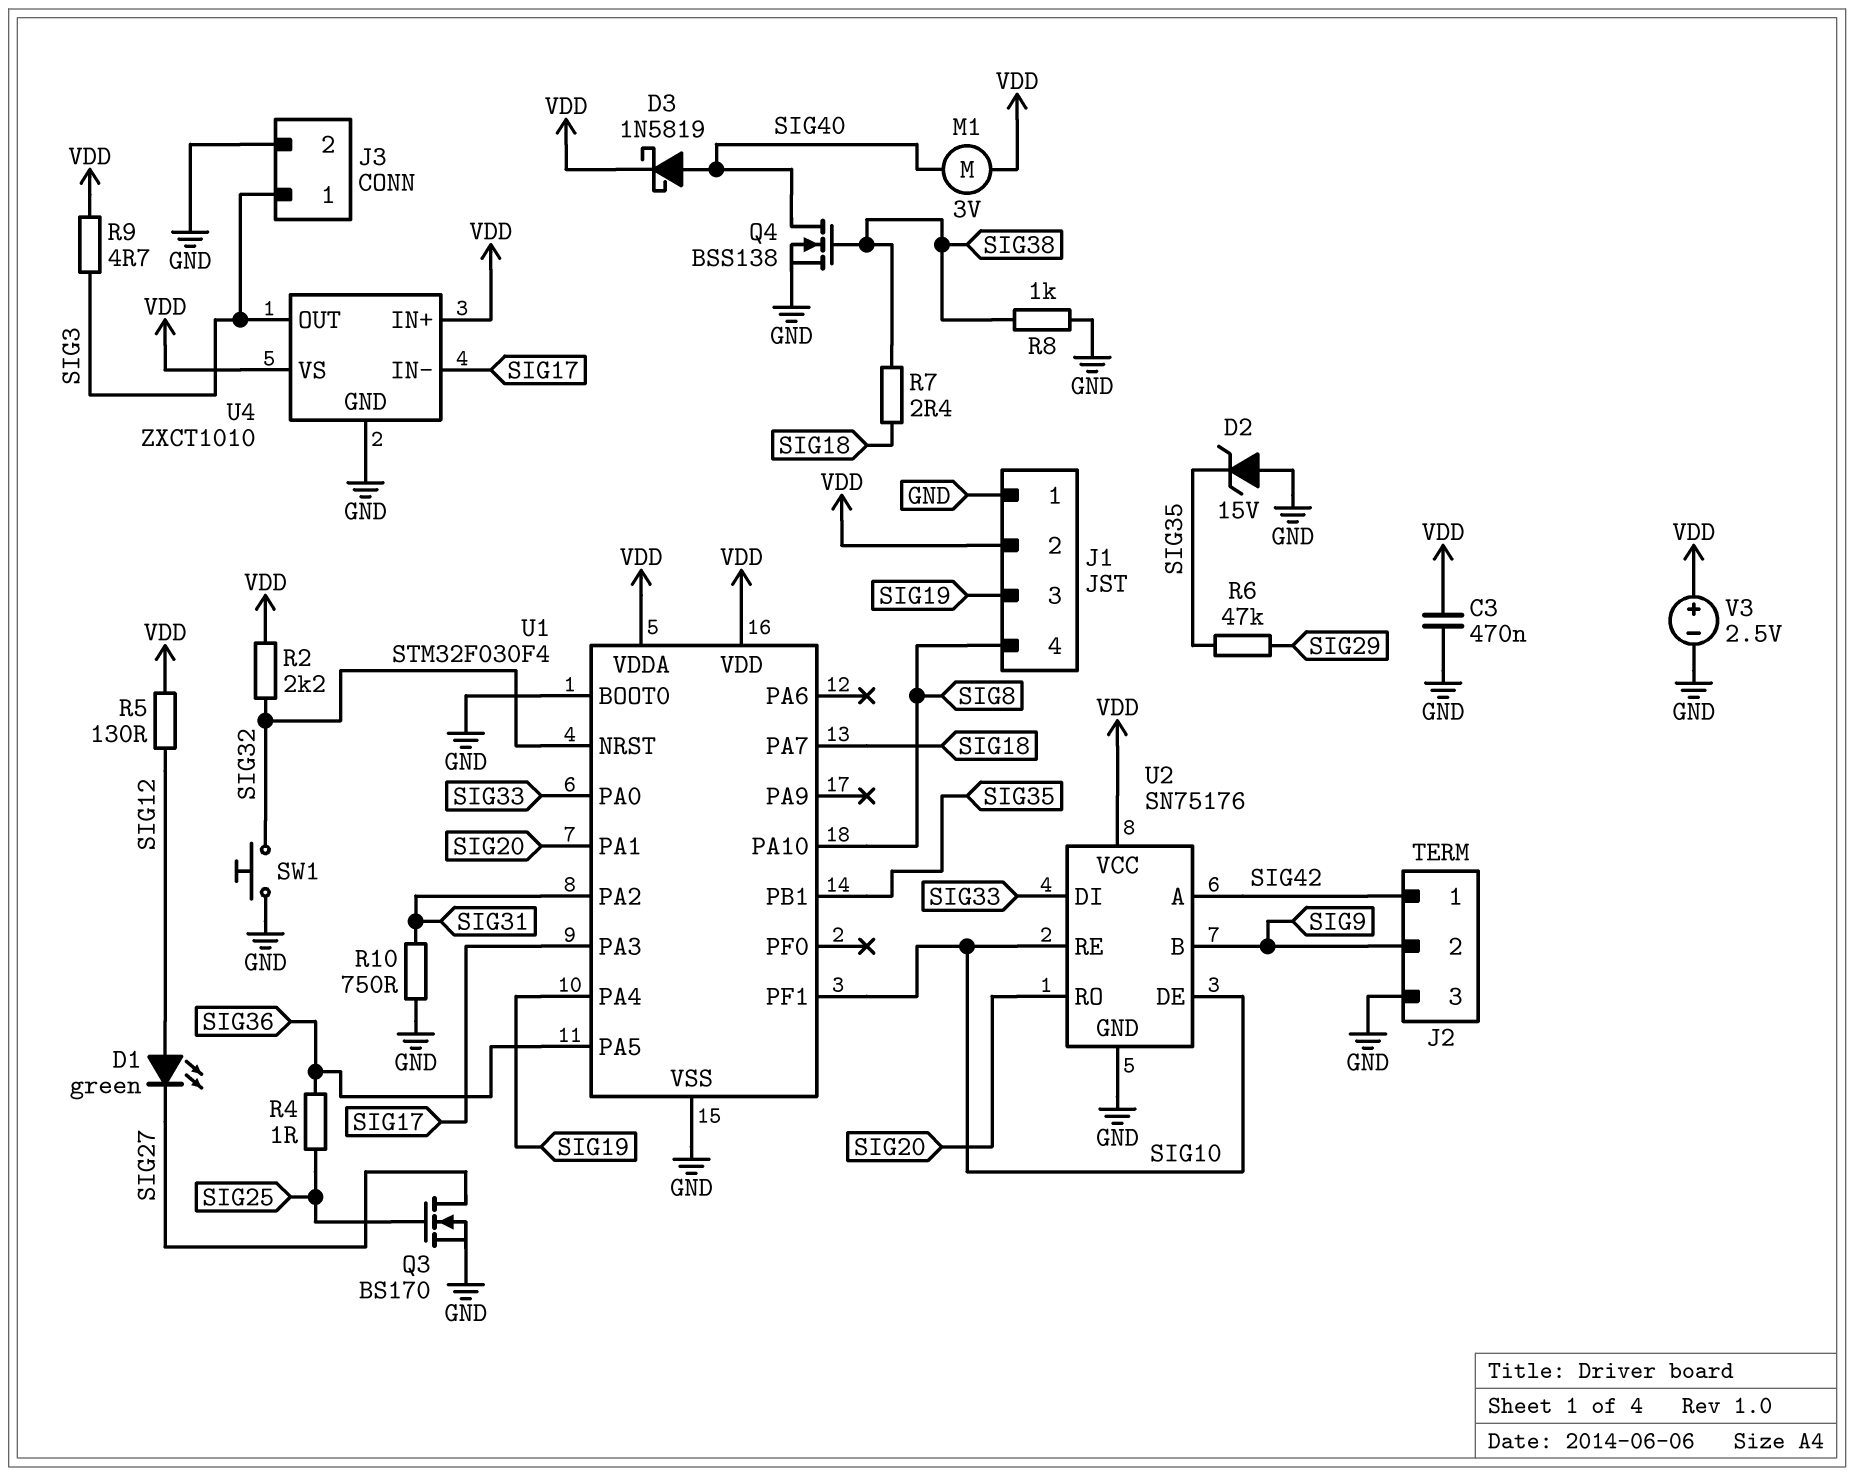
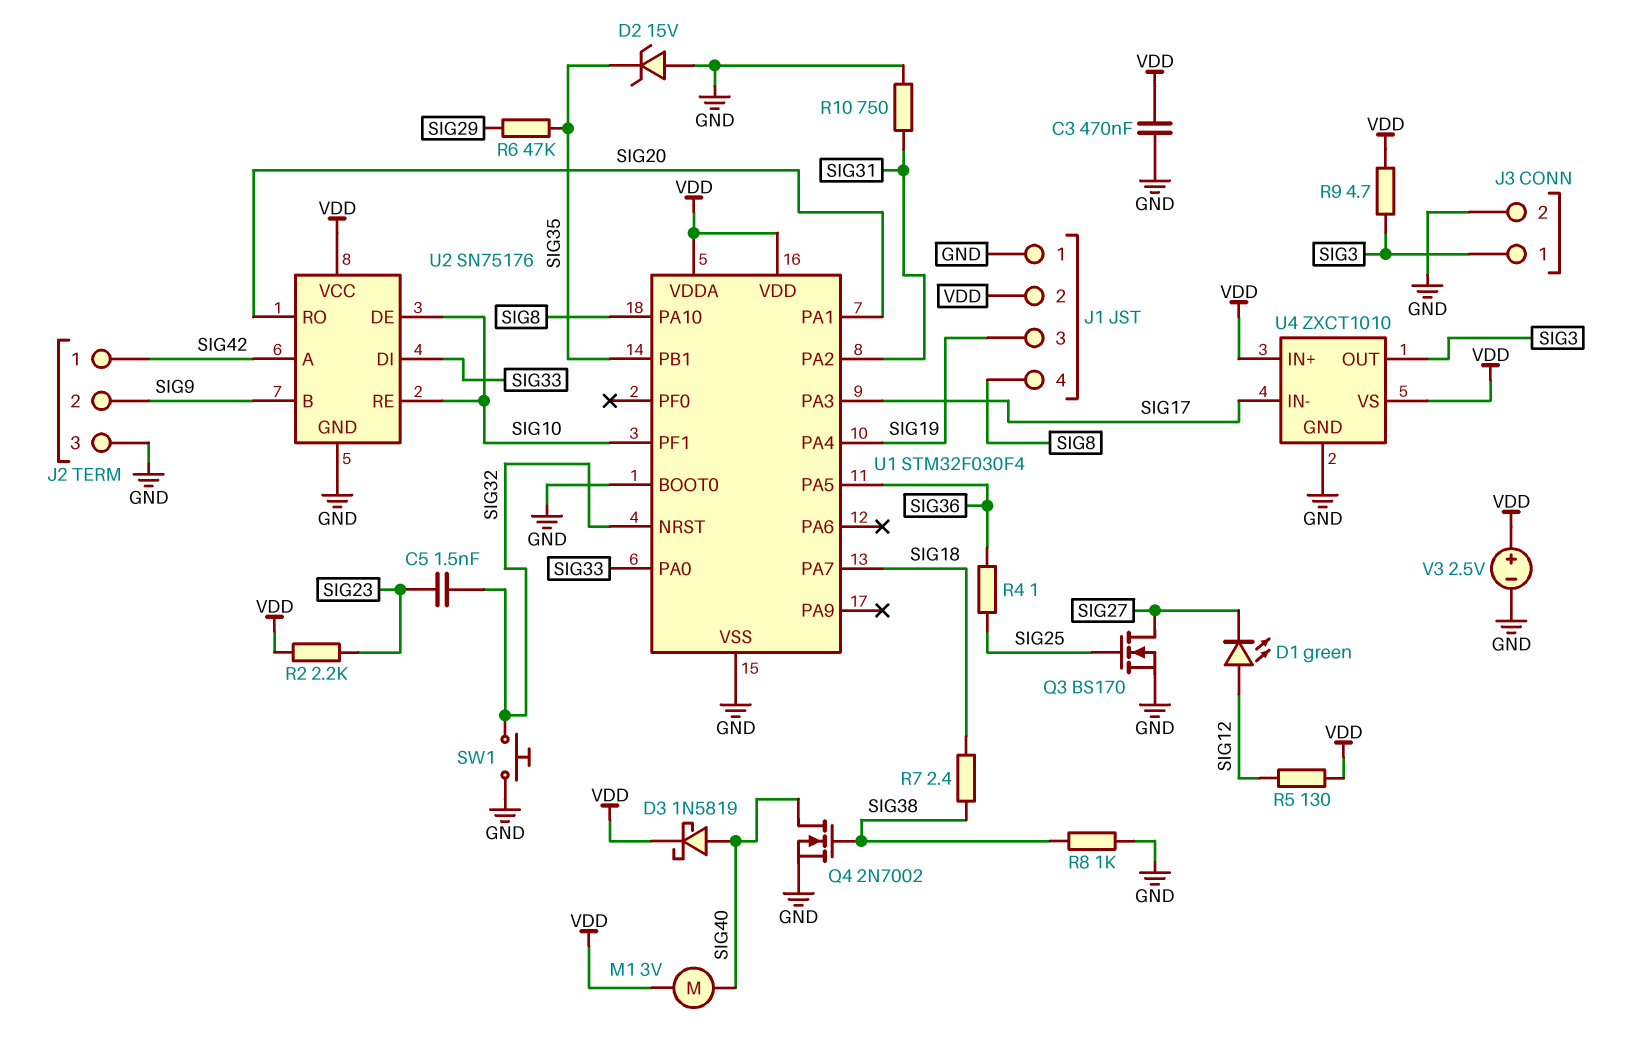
C5: none -> 1.5nF (SIG23, SIG32)
Q4: NMOS BSS138 (G SIG38, D SIG40, S GND) -> NMOS 2N7002 (G SIG38, D SIG40, S GND)
R2: 2.2k (SIG32, VDD) -> 2.2k (SIG23, VDD)

